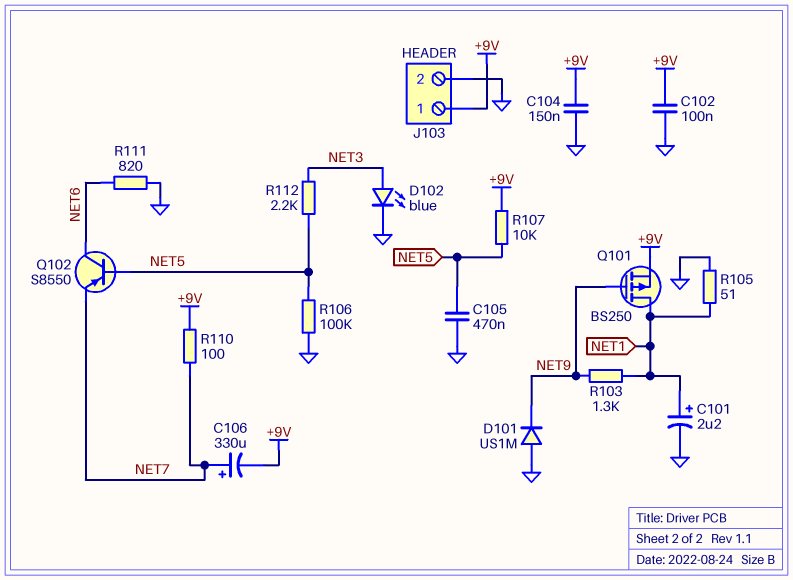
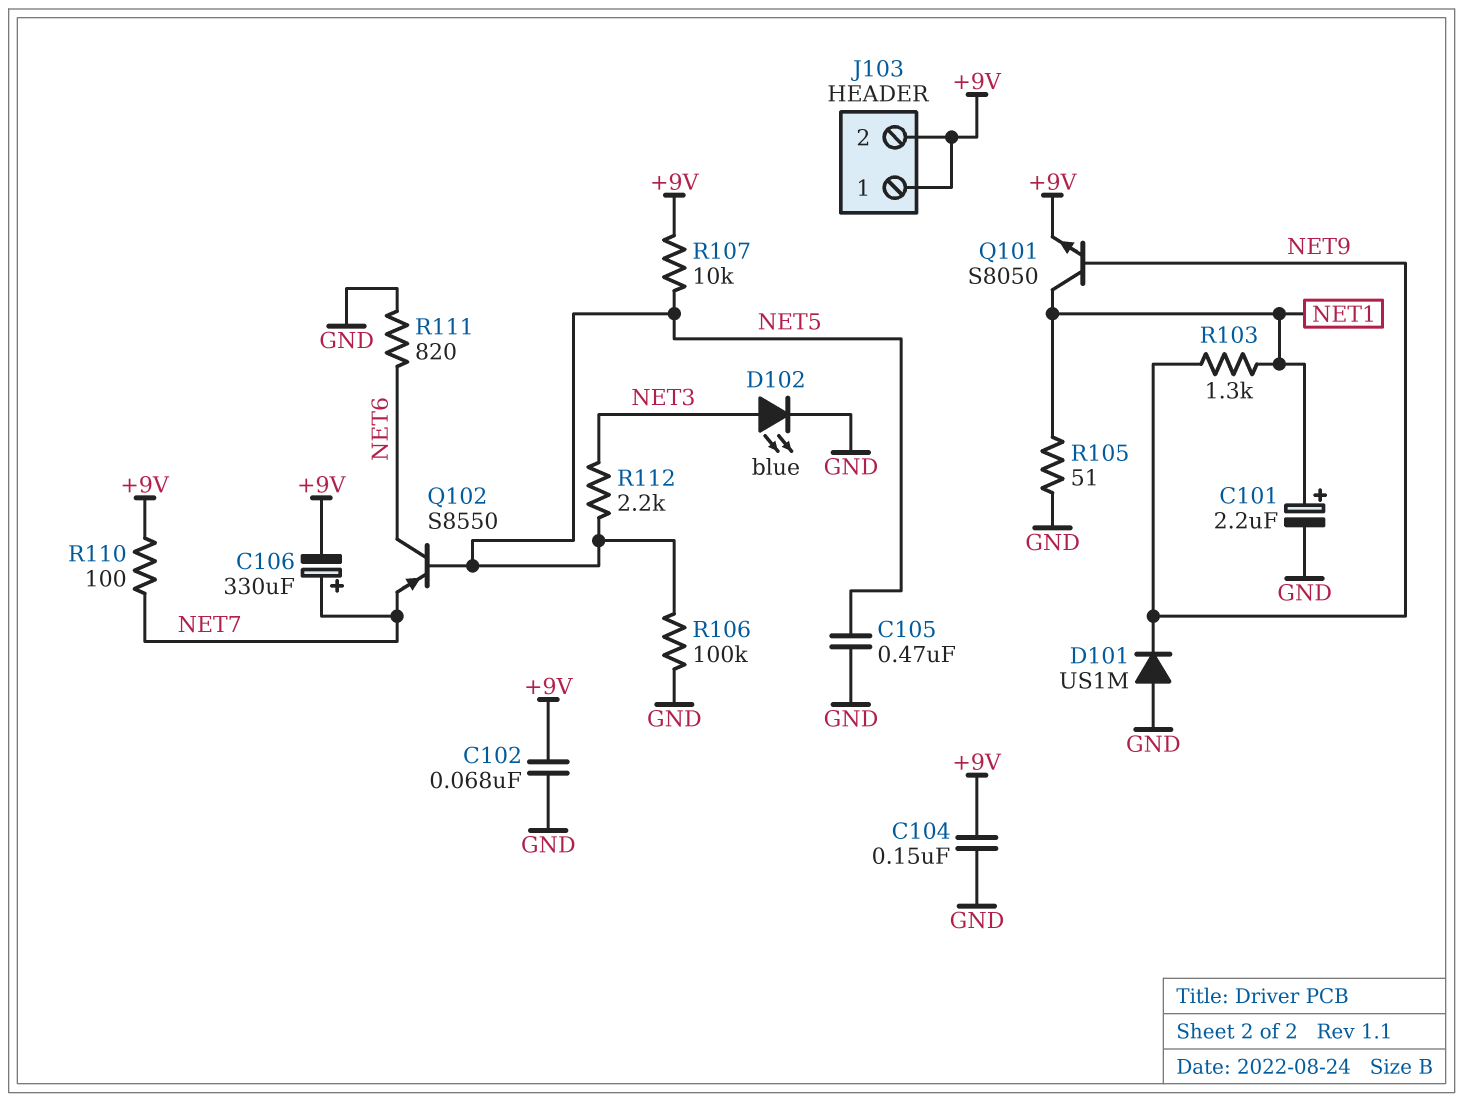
C102: 100nF (+9V, GND) -> 68nF (+9V, GND)
J103 pin 2: GND -> +9V
Q101: PMOS BS250 (G NET9, D NET1, S +9V) -> NPN S8050 (B NET9, C NET1, E +9V)

